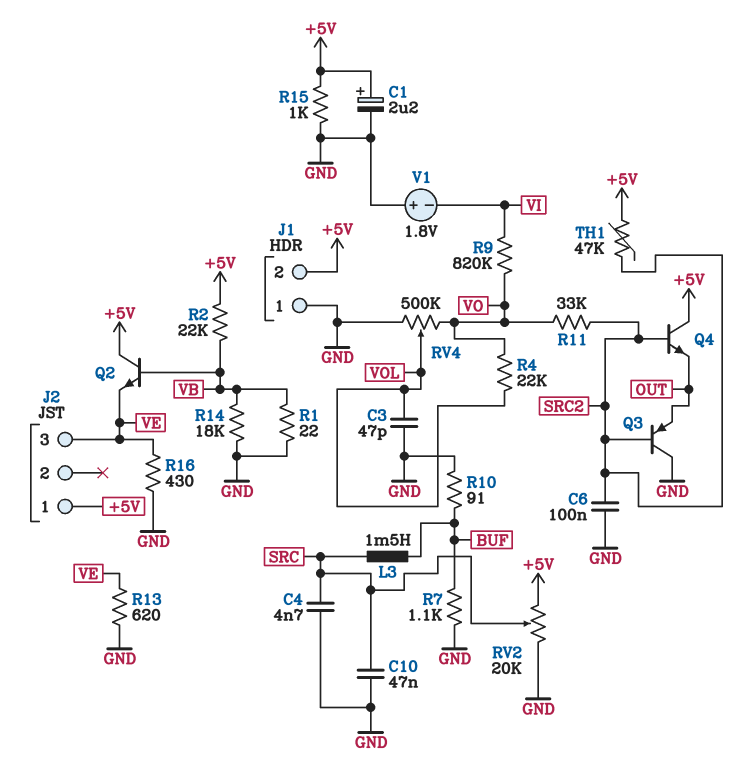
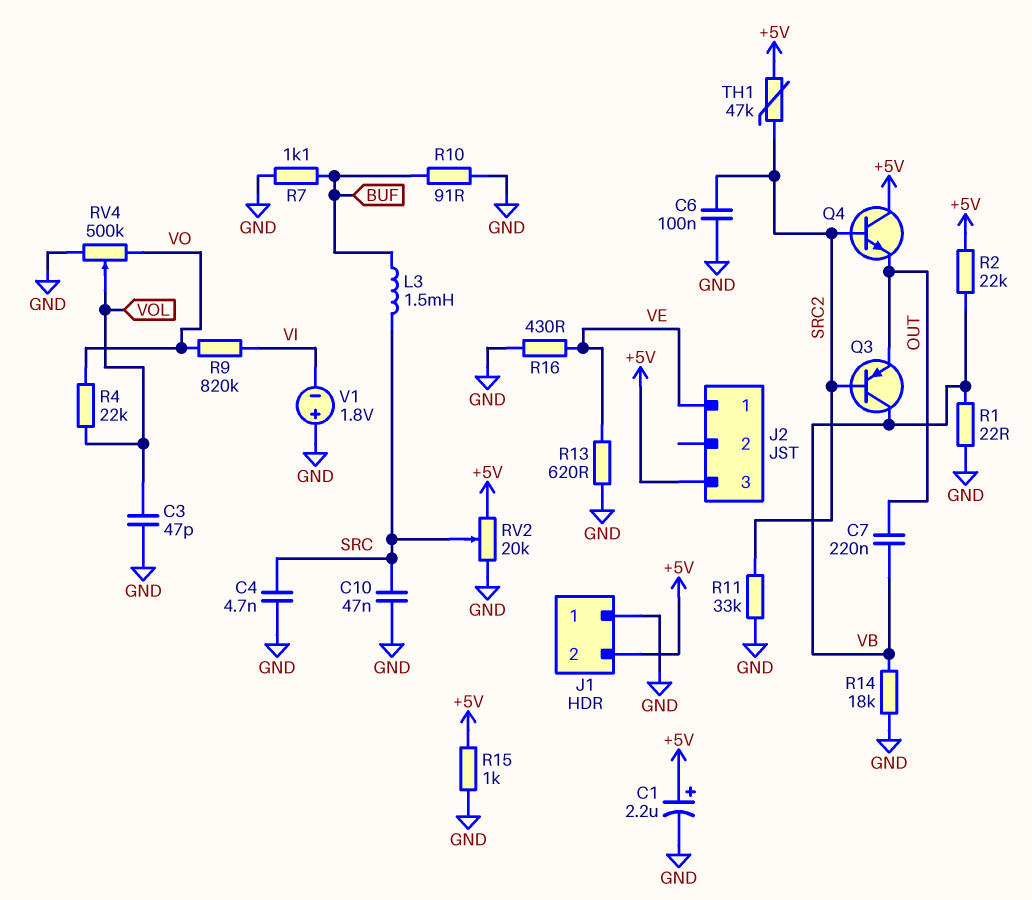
C7: none -> 220nF (OUT, VB)
J2 pin 1: +5V -> VE
J2 pin 3: VE -> +5V
Q2: NPN (B VB, C +5V, E VE) -> none
Q3: PNP (B SRC2, C GND, E OUT) -> PNP (B SRC2, C VB, E OUT)
R11: 33k (SRC2, VO) -> 33k (GND, SRC2)

